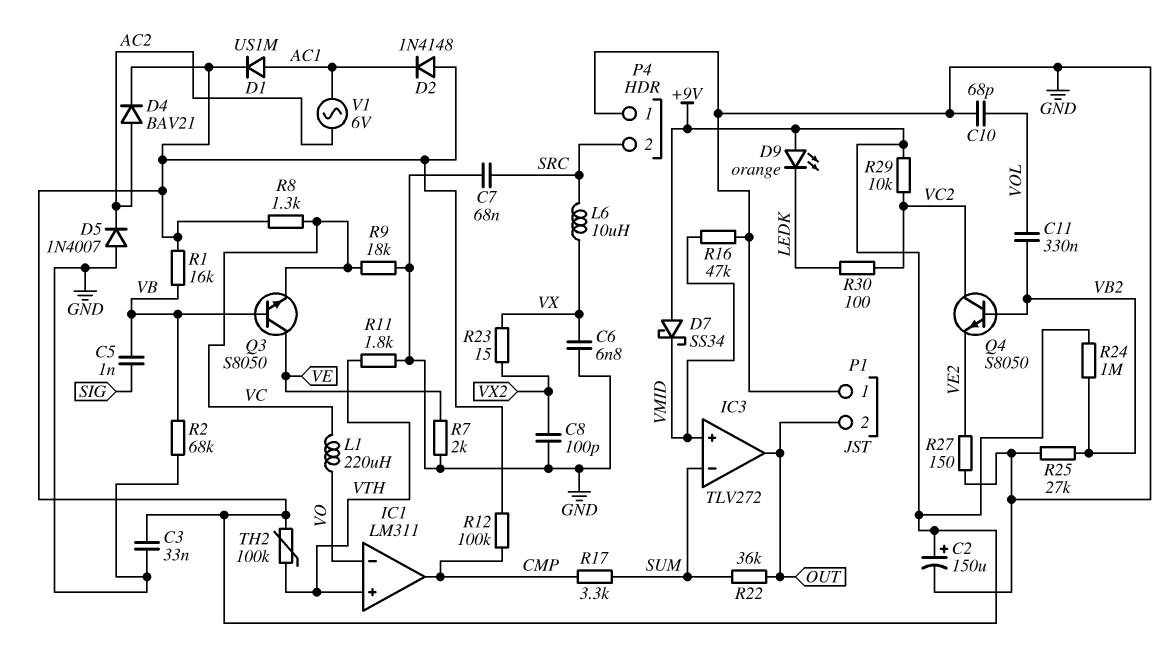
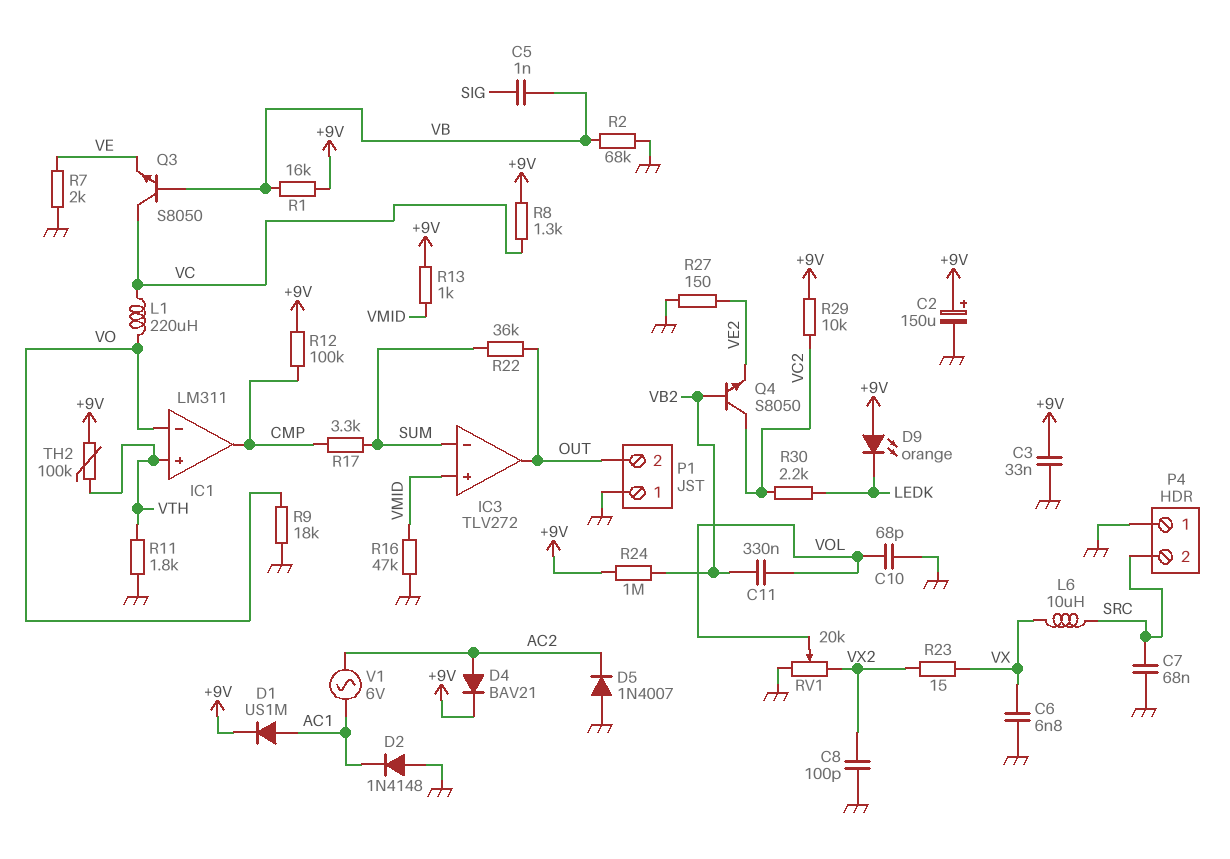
D2: diode 1N4148 (A +9V, K AC1) -> diode 1N4148 (A GND, K AC1)
D7: schottky SS34 (A +9V, K VMID) -> none
Q3: NPN S8050 (B VB, C VE, E VC) -> NPN S8050 (B VB, C VC, E VE)
R9: 18k (GND, VC) -> 18k (GND, VO)
R13: none -> 1k (+9V, VMID)
R25: 27k (GND, VB2) -> none
R30: 100 (LEDK, VC2) -> 2.2k (LEDK, VC2)
RV1: none -> 20k (GND, VX2, wiper VOL)

